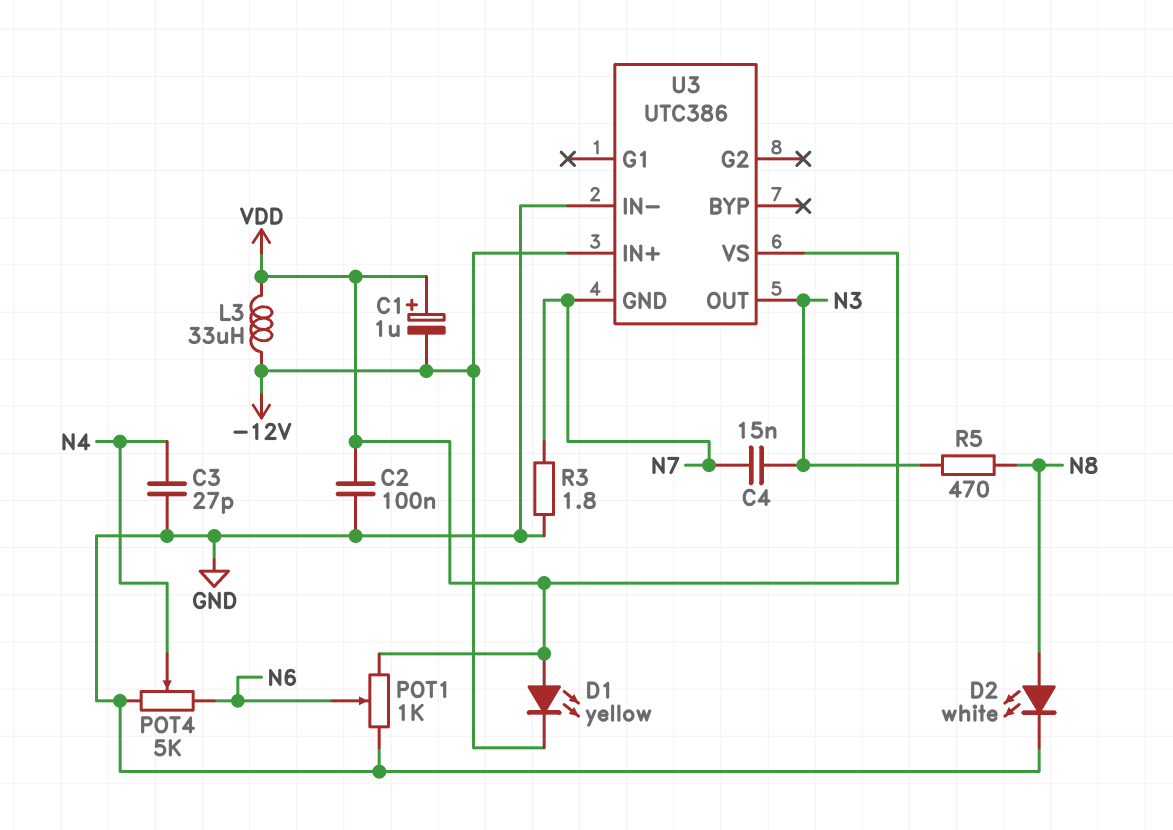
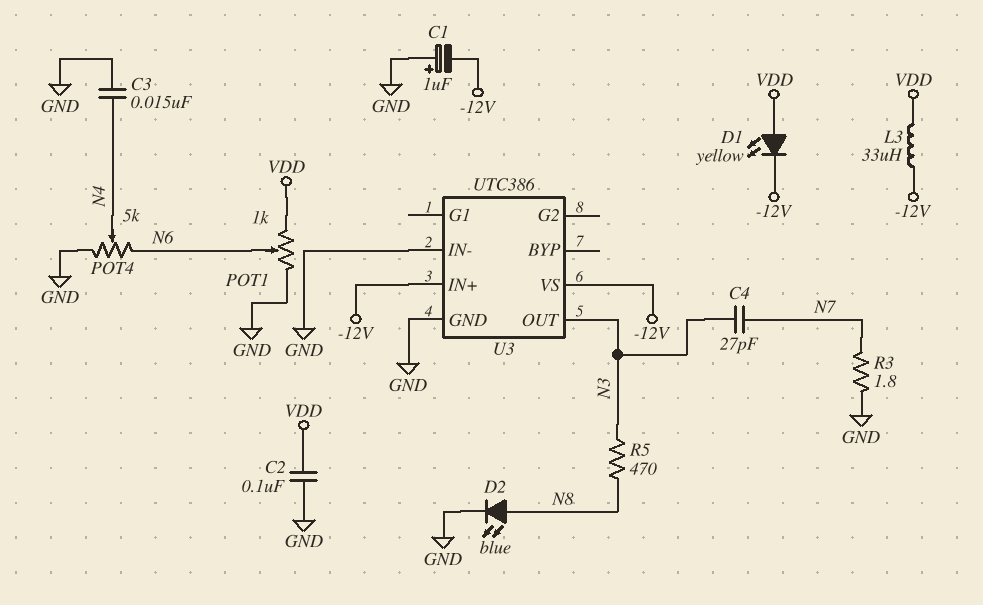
C1: 1uF (plus VDD, minus -12V) -> 1uF (plus GND, minus -12V)
C3: 27pF (GND, N4) -> 15nF (GND, N4)
C4: 15nF (N3, N7) -> 27pF (N3, N7)
D2: LED white (A N8, K GND) -> LED blue (A N8, K GND)
U3 pin GND: N7 -> GND
U3 pin VS: VDD -> -12V

